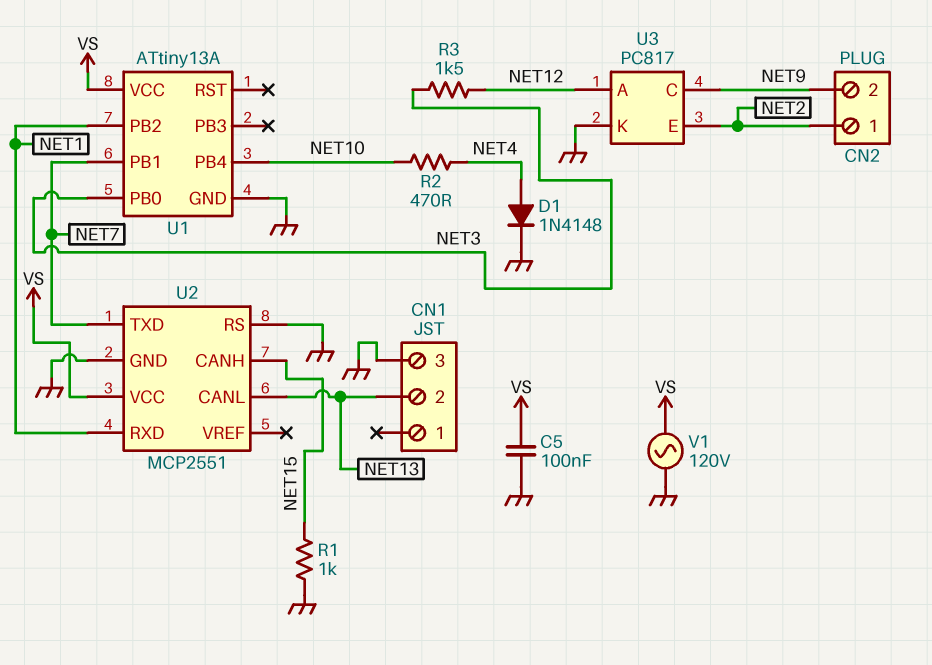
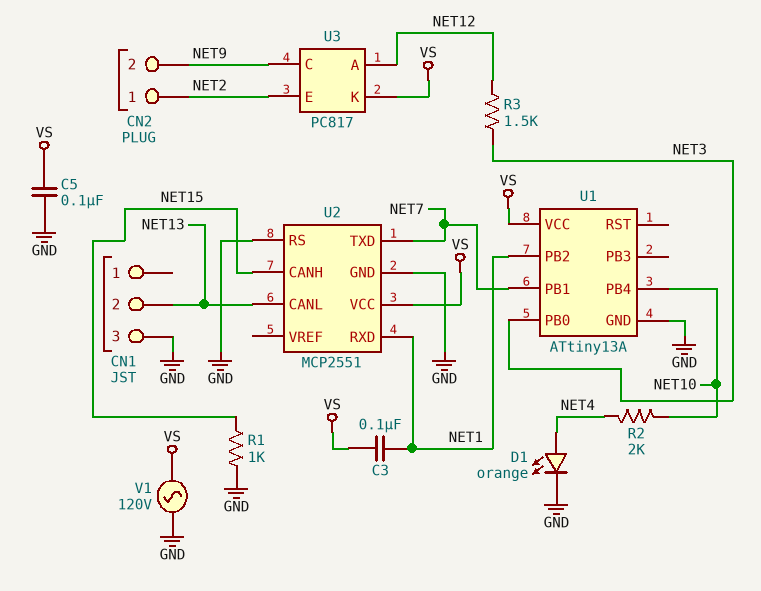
C3: none -> 100nF (NET1, VS)
D1: diode 1N4148 (A NET4, K GND) -> LED orange (A NET4, K GND)
R2: 470 (NET4, NET10) -> 2k (NET4, NET10)
U3 pin K: GND -> VS

